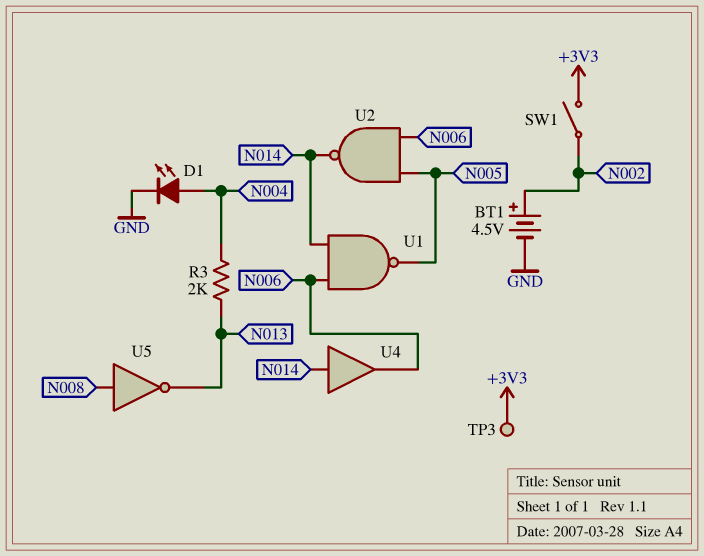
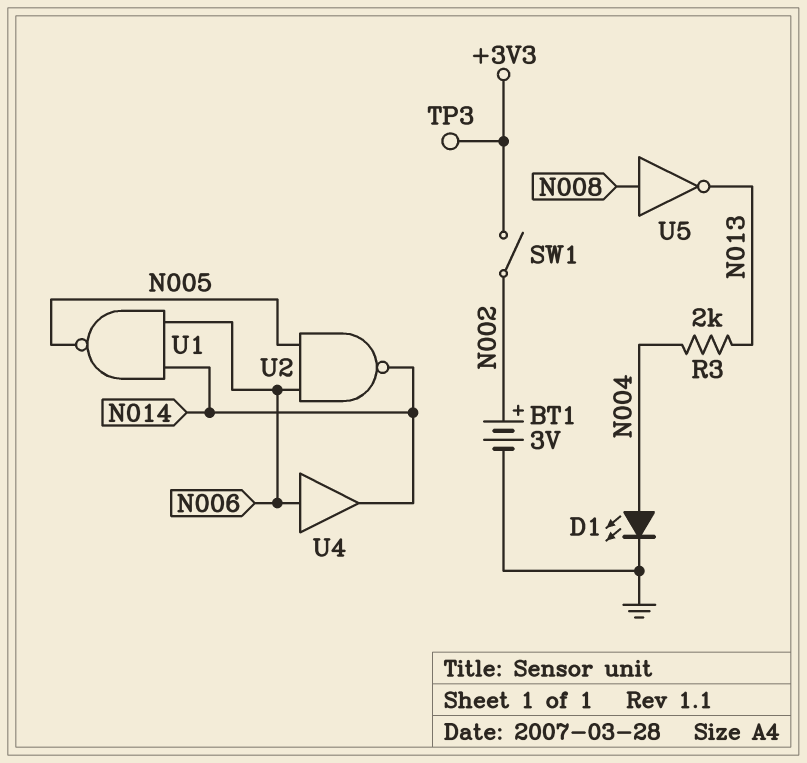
BT1: 4.5V (plus N002, minus GND) -> 3V (plus N002, minus GND)
U4: buffer (in N014, out N006) -> buffer (in N006, out N014)

